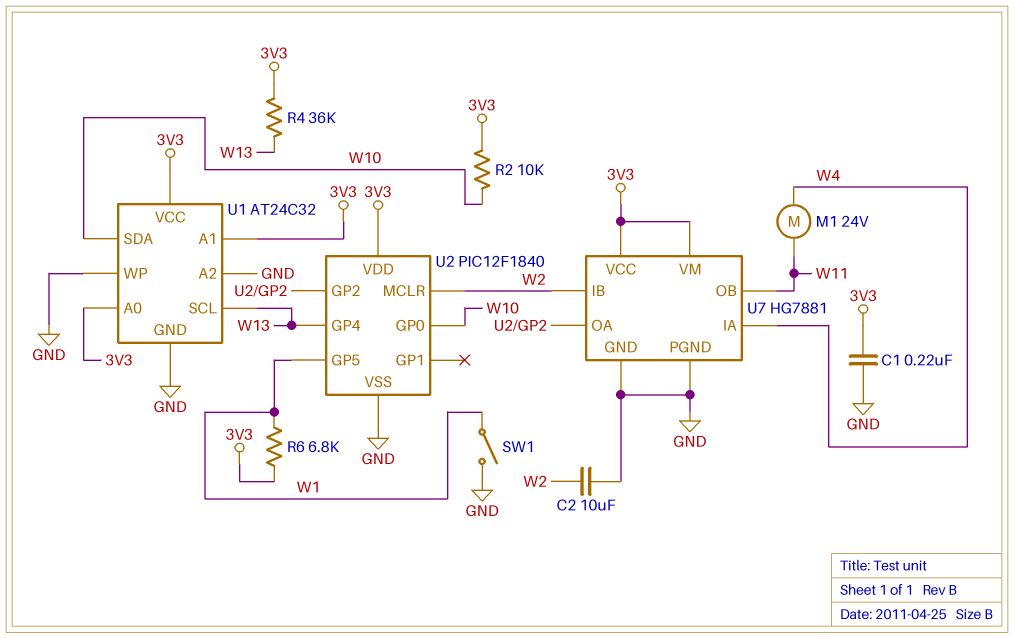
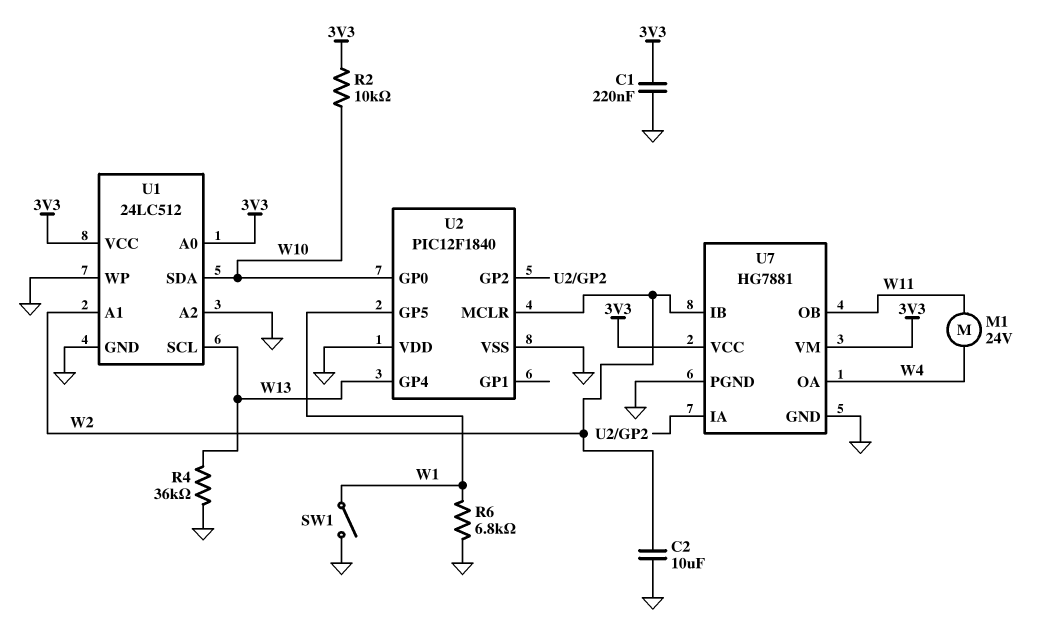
R4: 36k (3V3, W13) -> 36k (GND, W13)
R6: 6.8k (3V3, W1) -> 6.8k (GND, W1)
U1: AT24C32 -> 24LC512
U1 pin A1: 3V3 -> W2
U2 pin VDD: 3V3 -> GND
U7 pin IA: W4 -> U2/GP2
U7 pin OA: U2/GP2 -> W4

